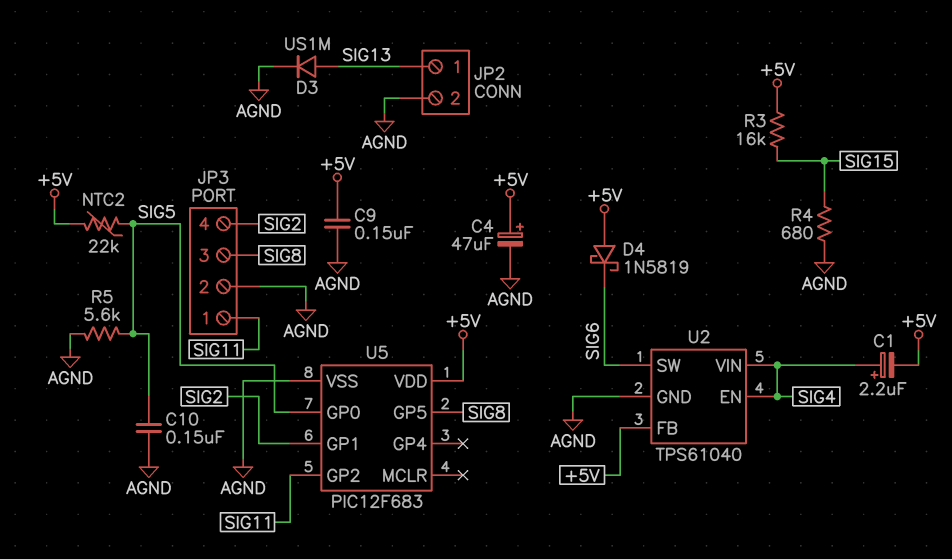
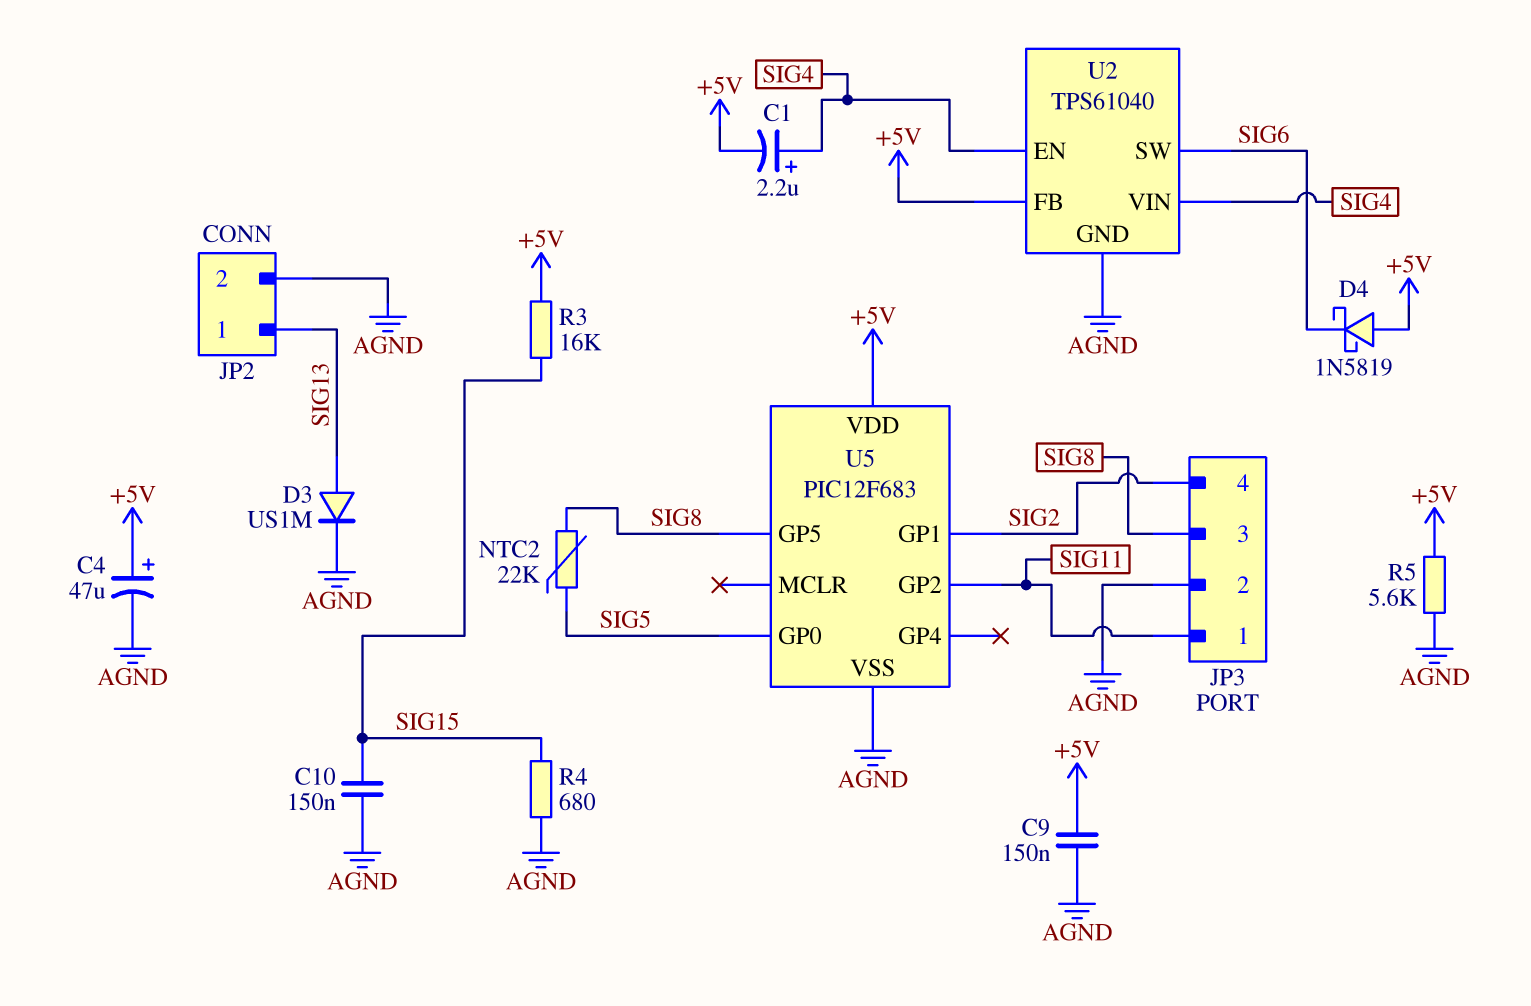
C10: 150nF (AGND, SIG5) -> 150nF (AGND, SIG15)
NTC2: 22k (+5V, SIG5) -> 22k (SIG5, SIG8)
R5: 5.6k (AGND, SIG5) -> 5.6k (+5V, AGND)

